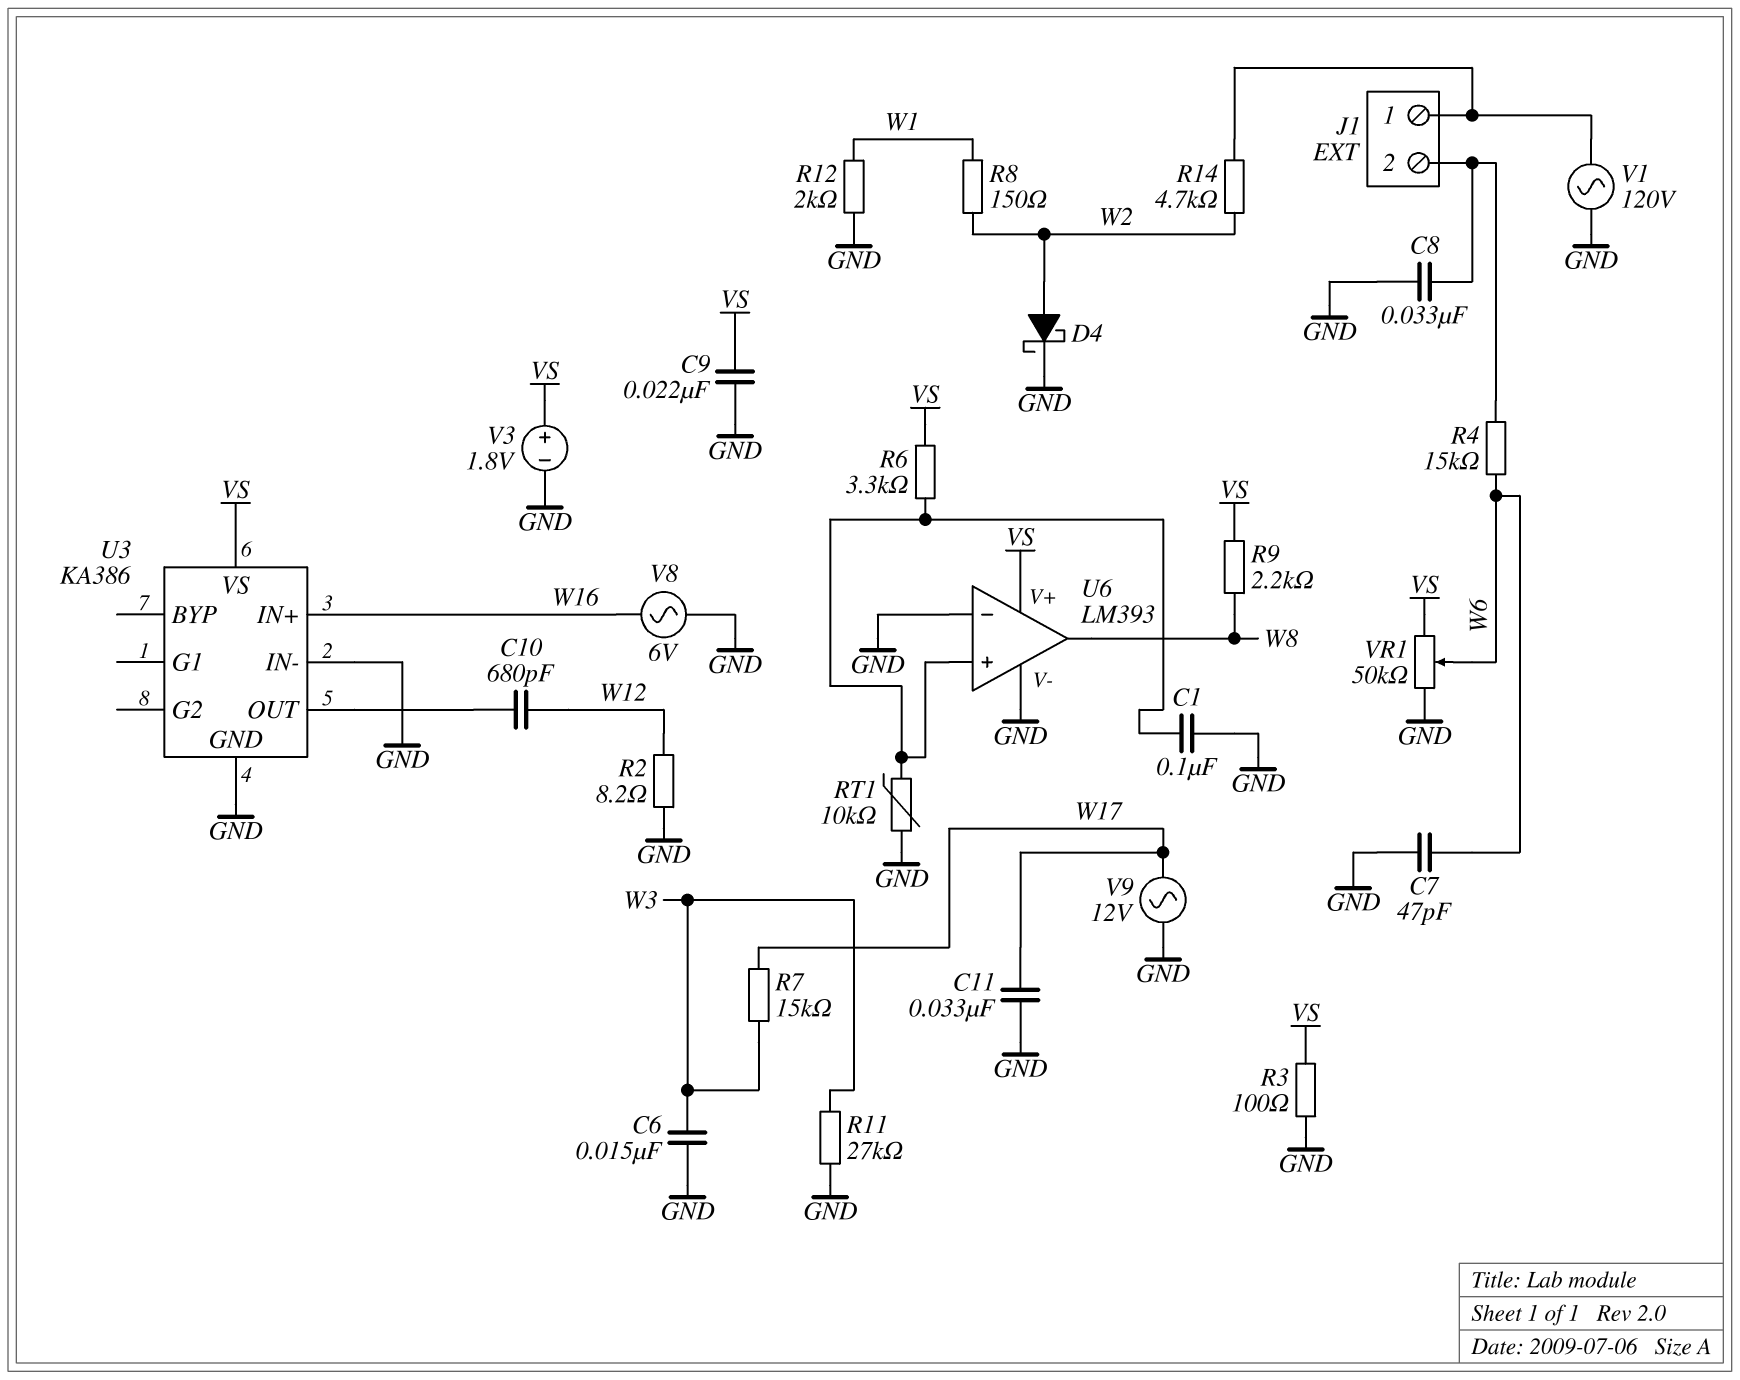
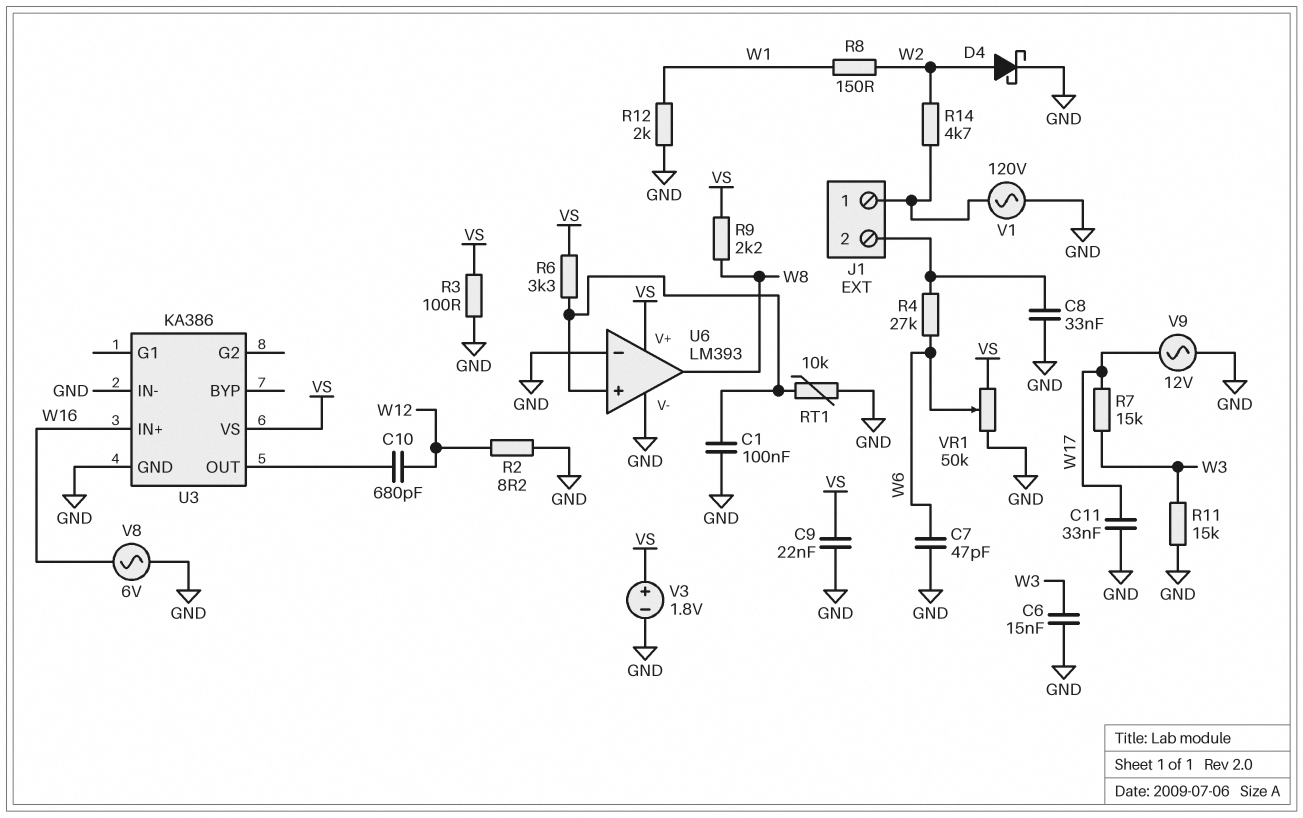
R4: 15k (J1/2, W6) -> 27k (J1/2, W6)
R11: 27k (GND, W3) -> 15k (GND, W3)

